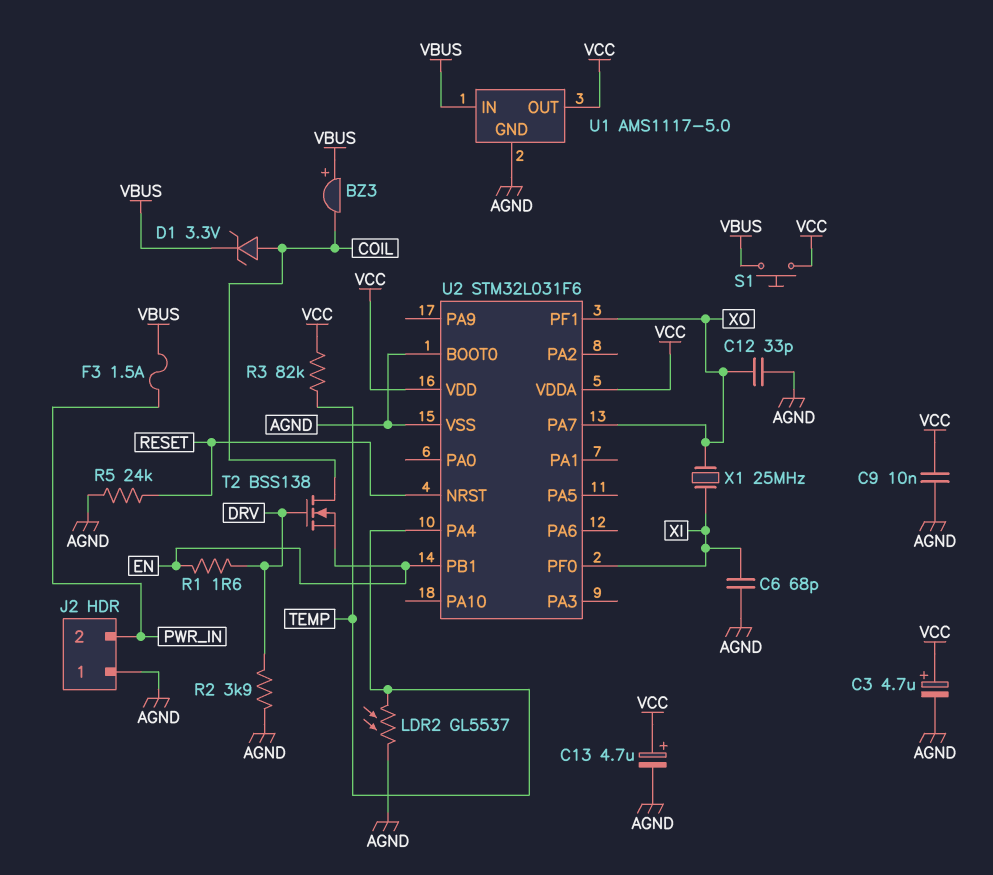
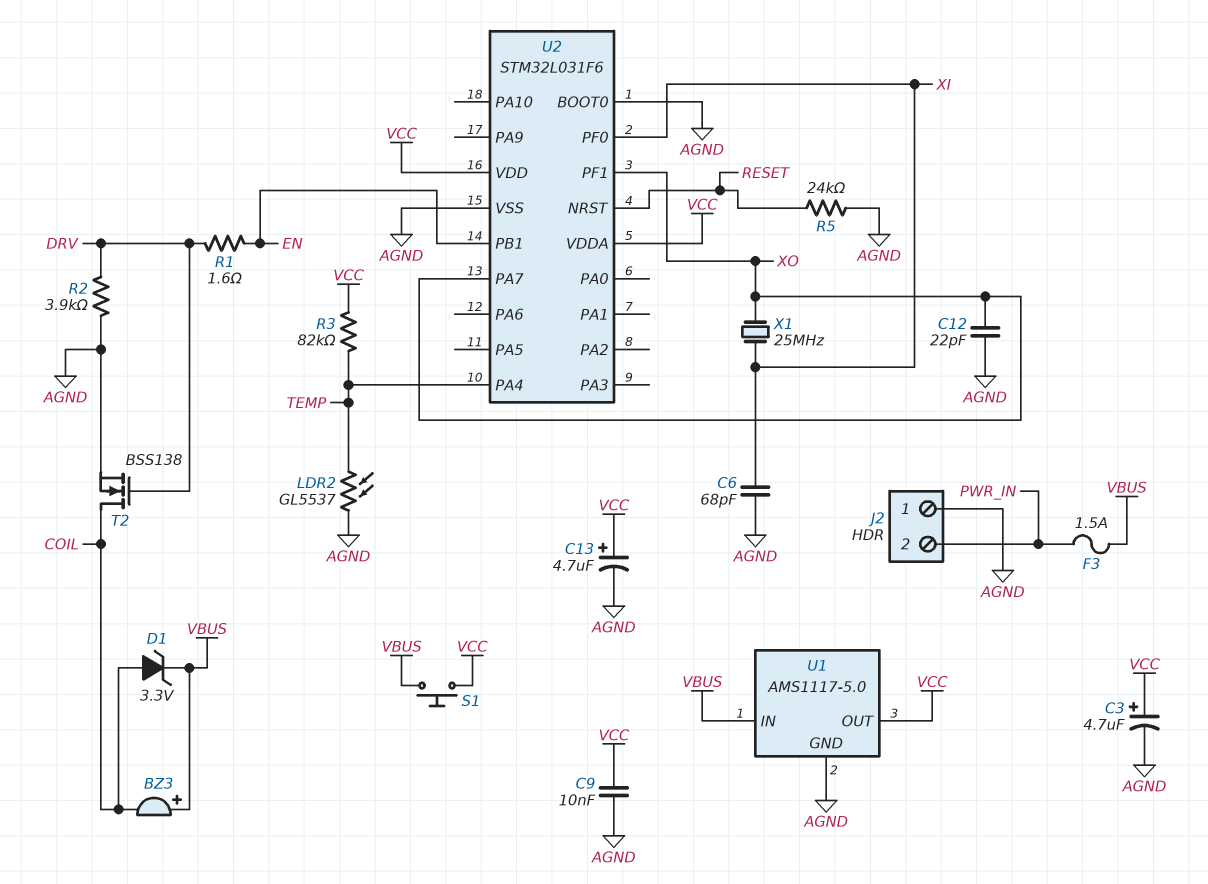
C12: 33pF (AGND, XO) -> 22pF (AGND, XO)
T2: NMOS BSS138 (G DRV, D COIL, S EN) -> NMOS BSS138 (G DRV, D COIL, S AGND)

